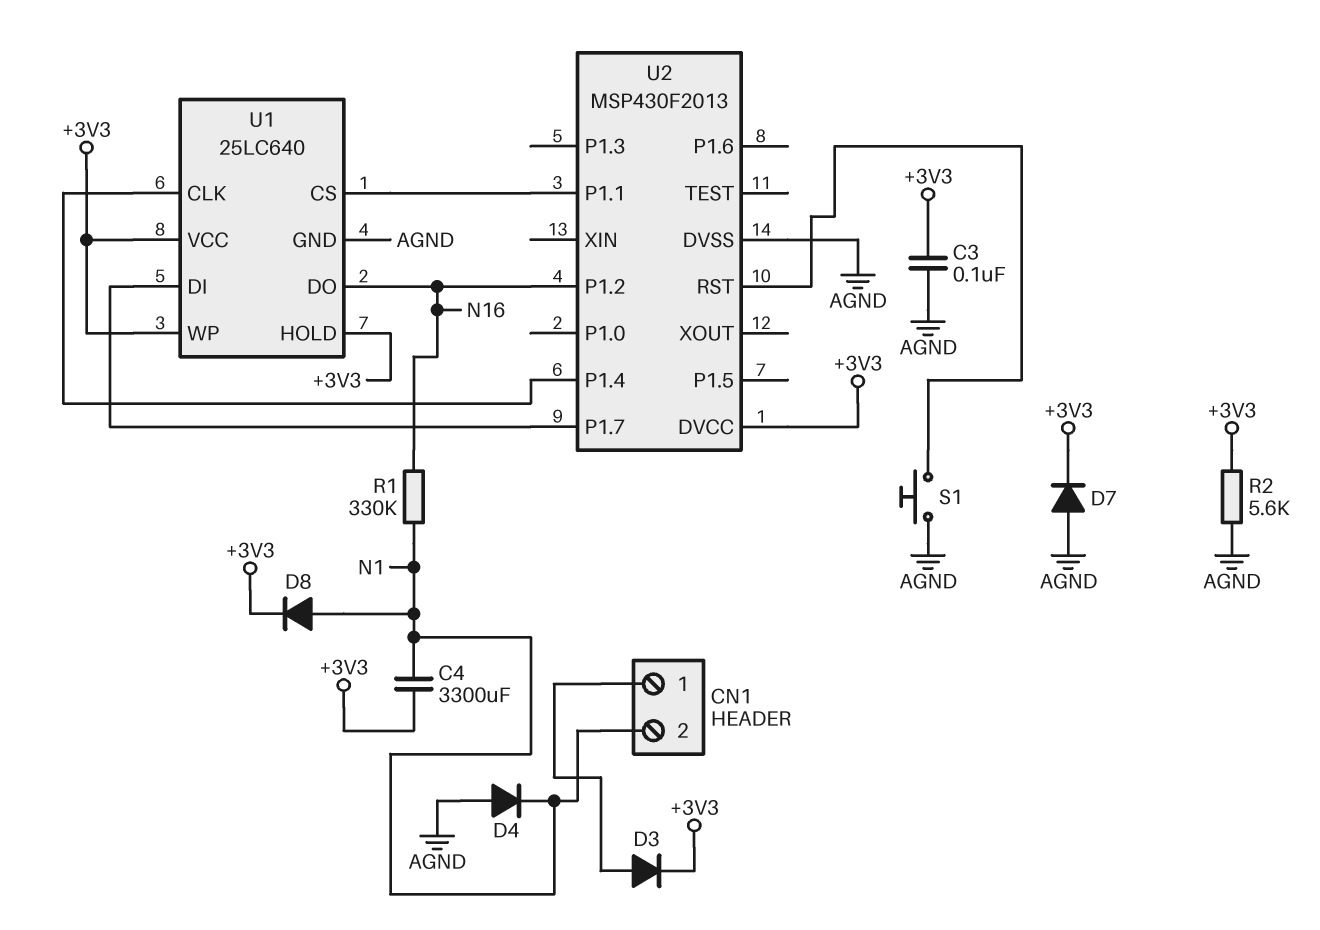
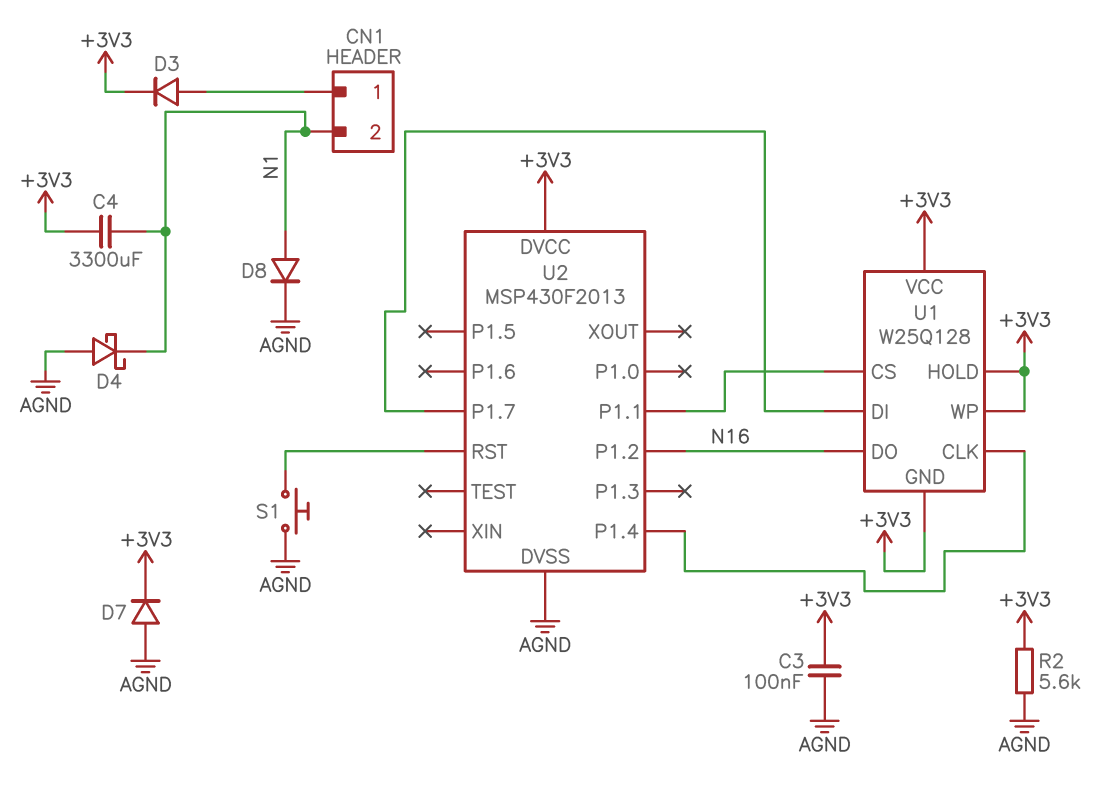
D4: diode (A AGND, K N1) -> schottky (A AGND, K N1)
D8: diode (A N1, K +3V3) -> diode (A N1, K AGND)
R1: 330k (N1, N16) -> none
U1: 25LC640 -> W25Q128
U1 pin GND: AGND -> +3V3

